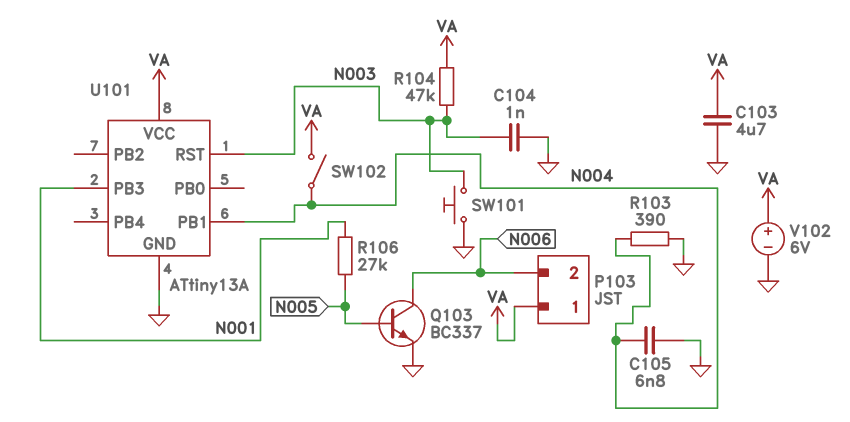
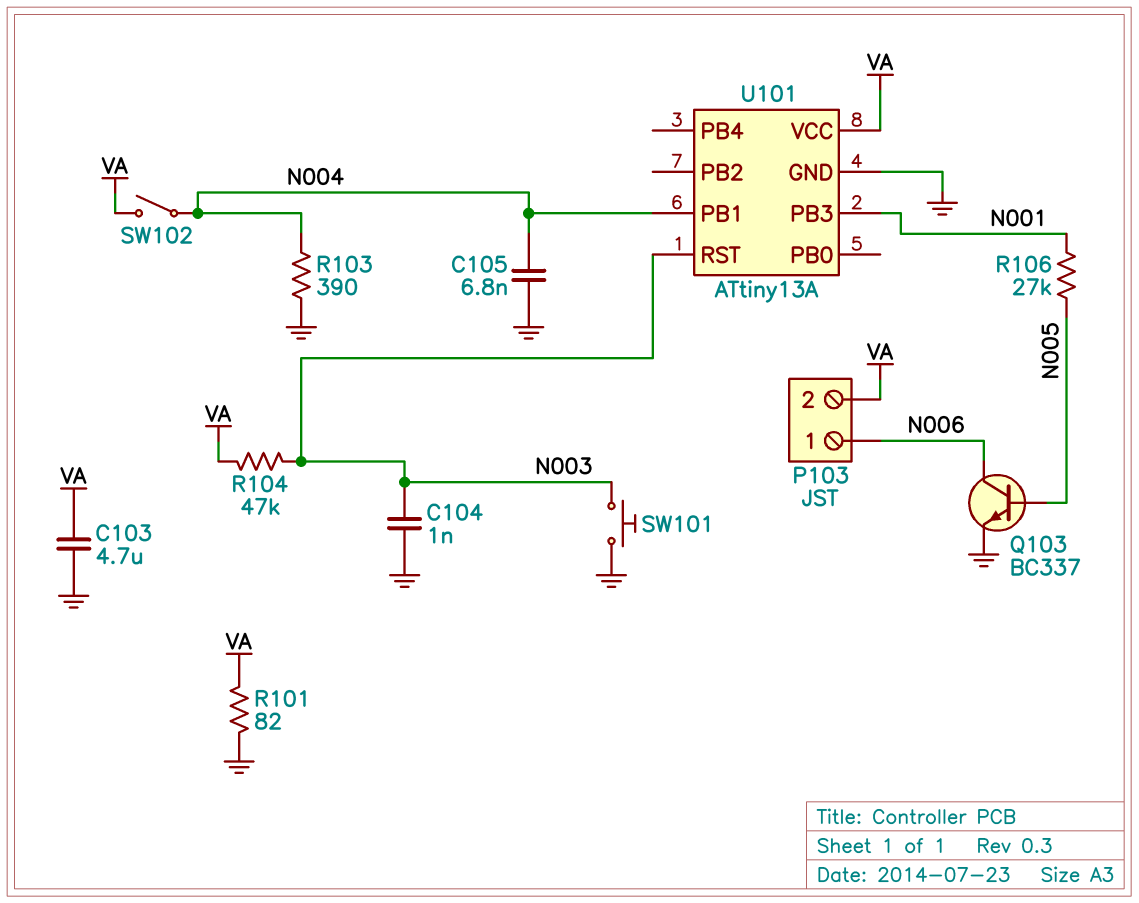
P103 pin 1: VA -> N006
P103 pin 2: N006 -> VA
R101: none -> 82 (GND, VA)
V102: 6V (plus VA, minus GND) -> none

